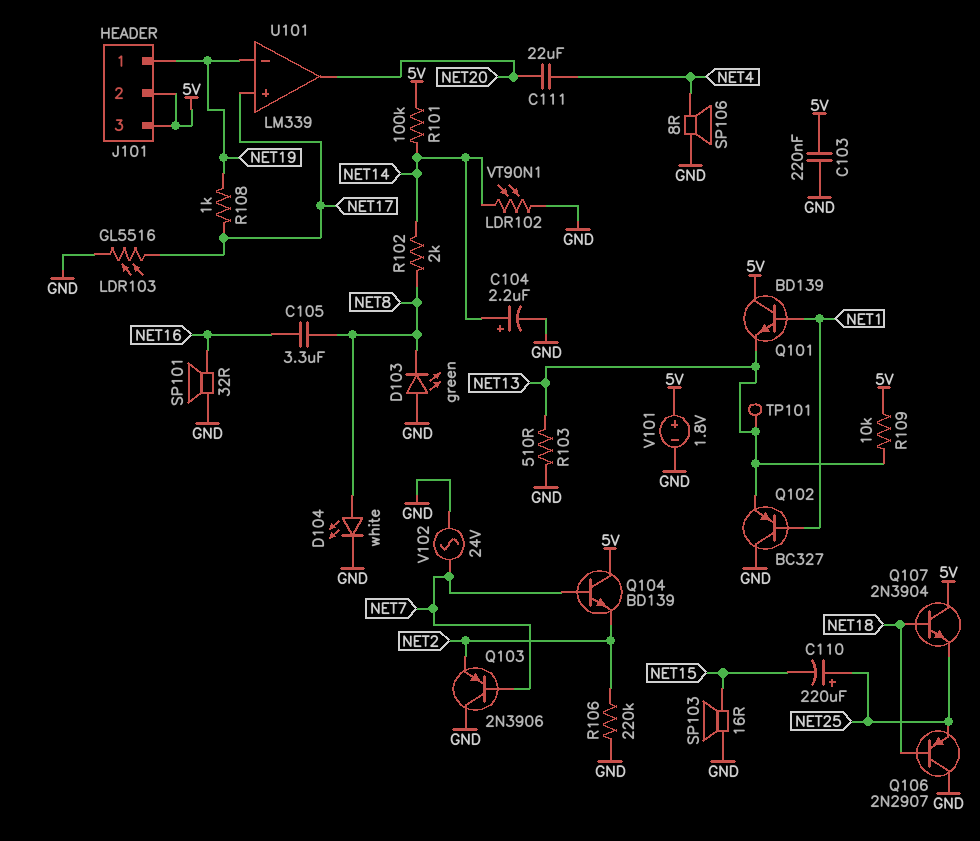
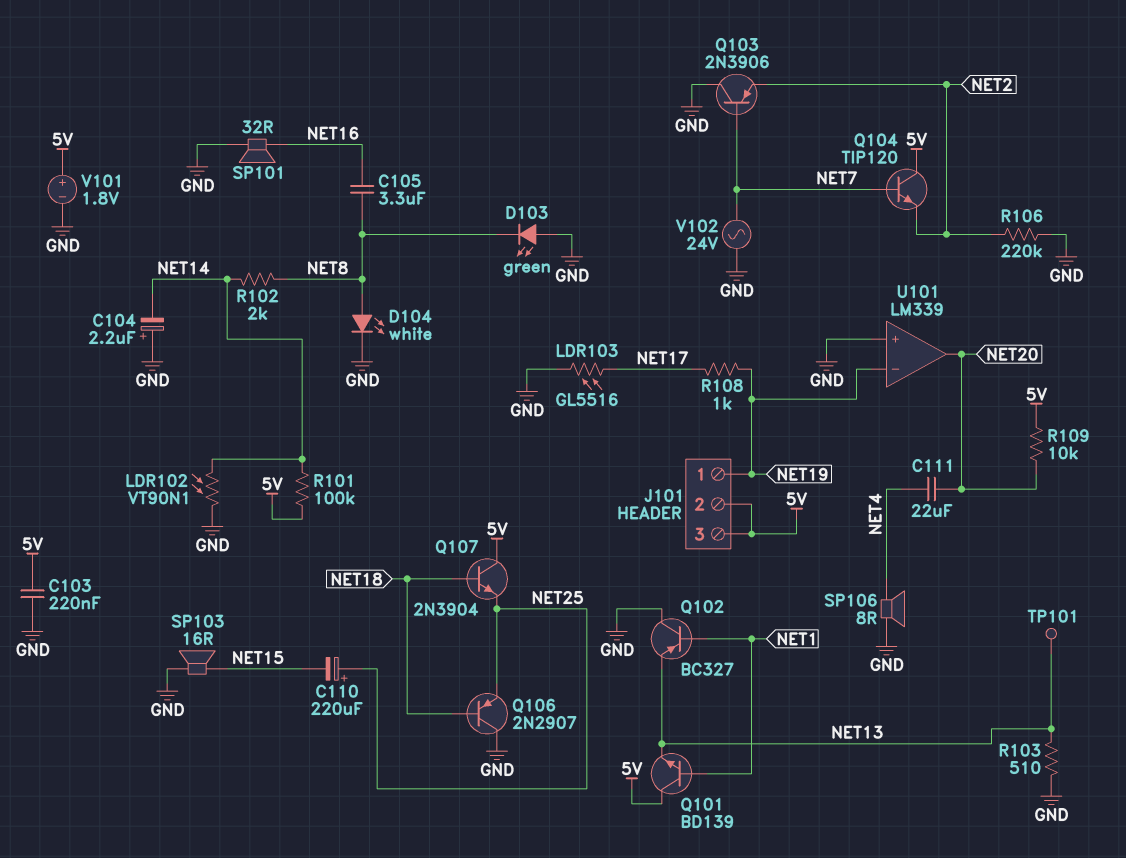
C104: 2.2uF (plus NET14, minus GND) -> 2.2uF (plus GND, minus NET14)
Q104: NPN BD139 (B NET7, C 5V, E NET2) -> NPN TIP120 (B NET7, C 5V, E NET2)
R109: 10k (5V, NET13) -> 10k (5V, NET20)
U101 pin in+: NET17 -> GND

